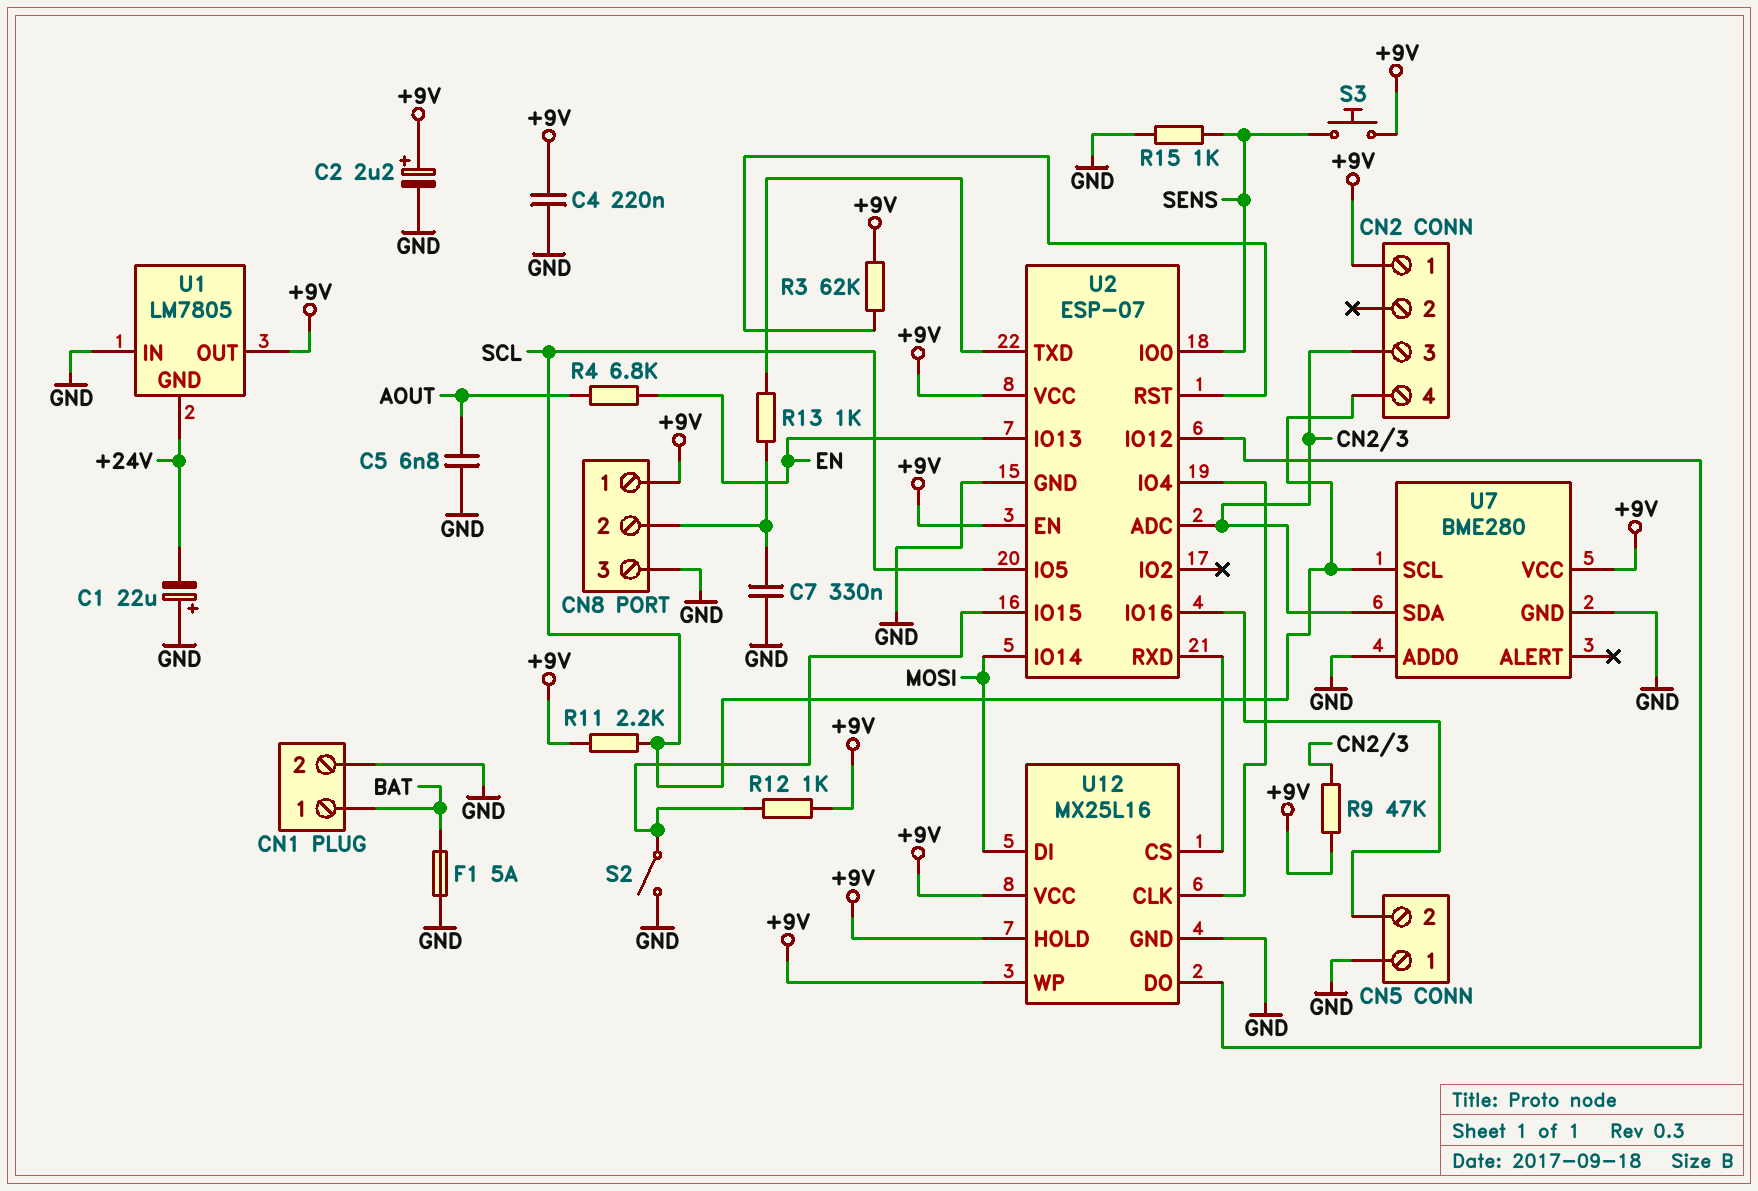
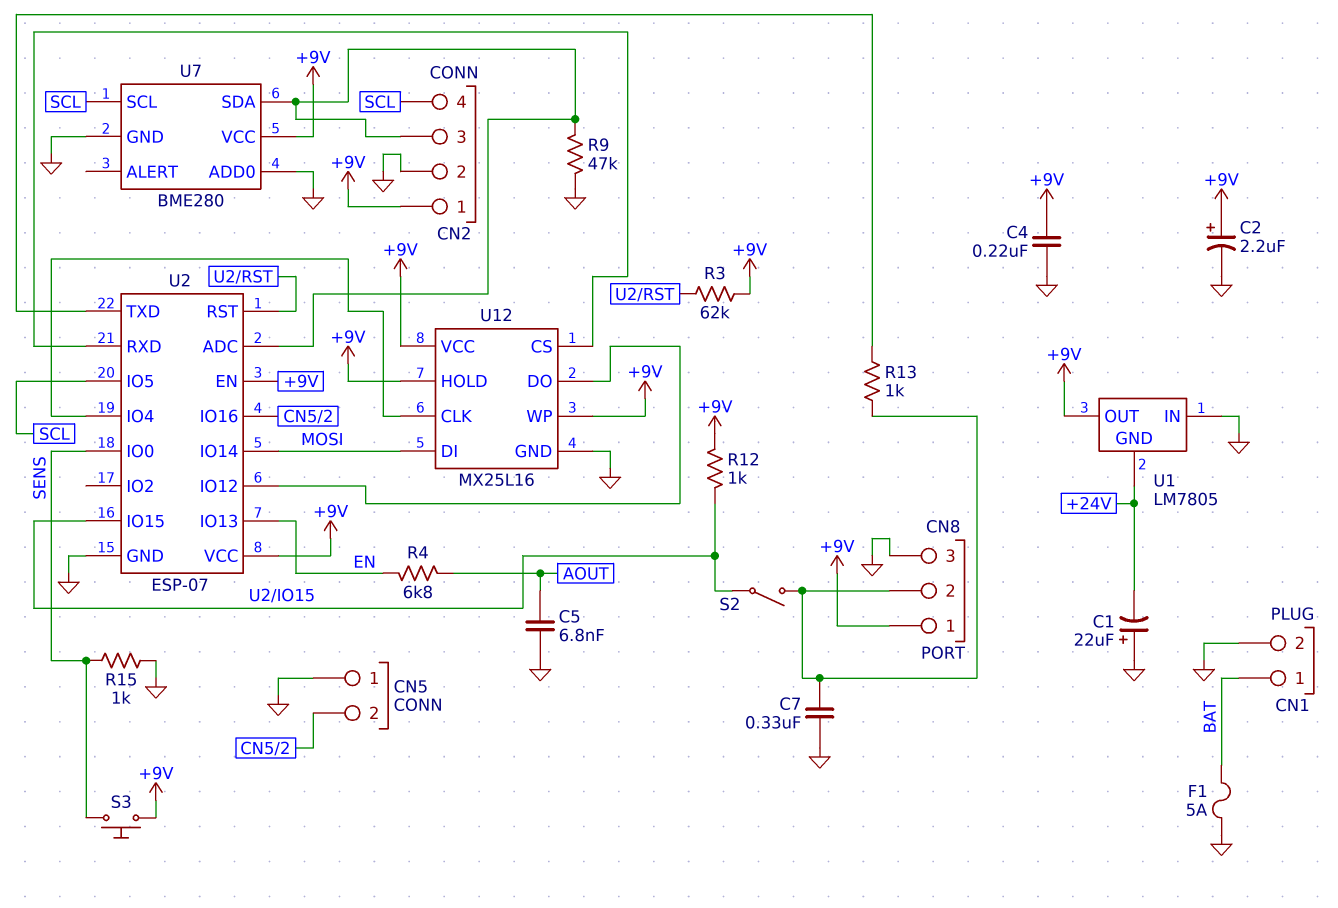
CN2 pin 2: none -> GND
R9: 47k (+9V, CN2/3) -> 47k (CN2/3, GND)
R11: 2.2k (+9V, SCL) -> none
S2: switch (GND, U2/IO15) -> switch (CN8/2, U2/IO15)

